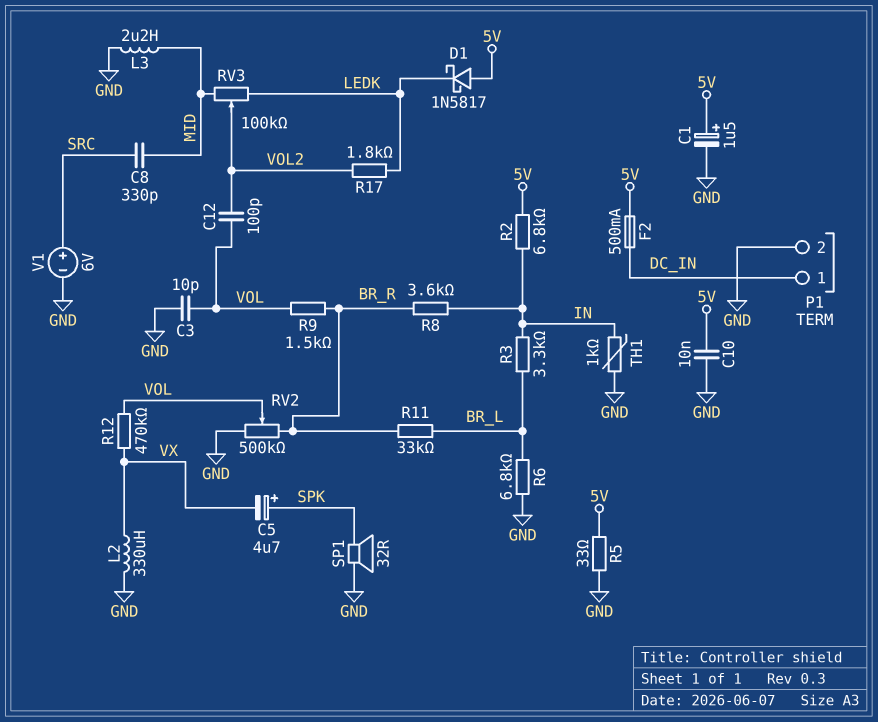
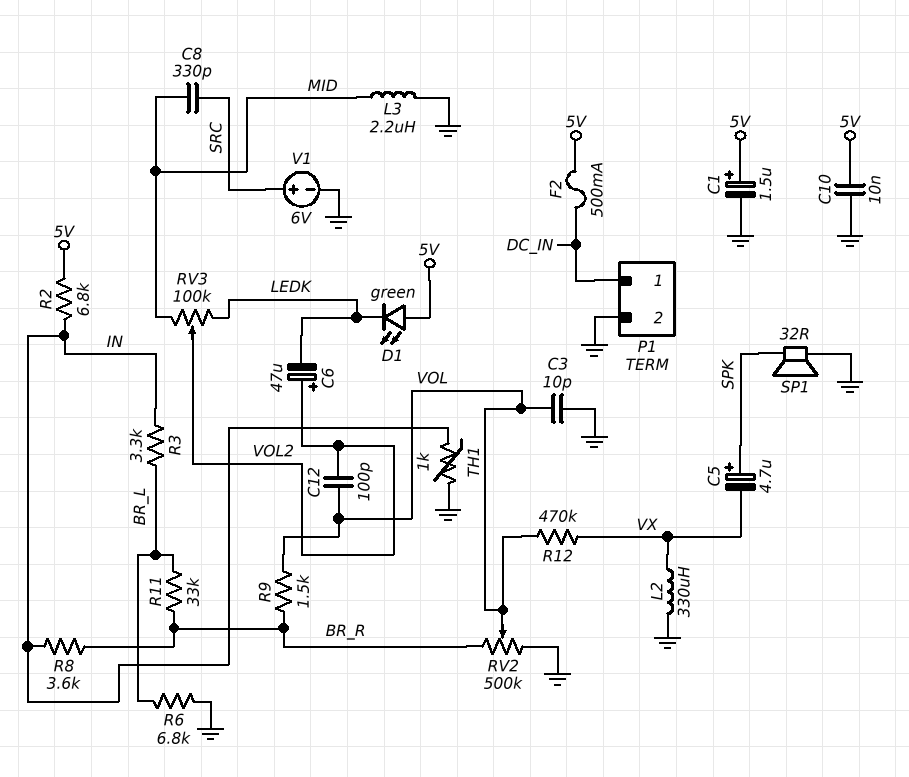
C6: none -> 47uF (plus VOL2, minus LEDK)
D1: schottky 1N5817 (A 5V, K LEDK) -> LED green (A 5V, K LEDK)
R5: 33 (5V, GND) -> none
R17: 1.8k (LEDK, VOL2) -> none

